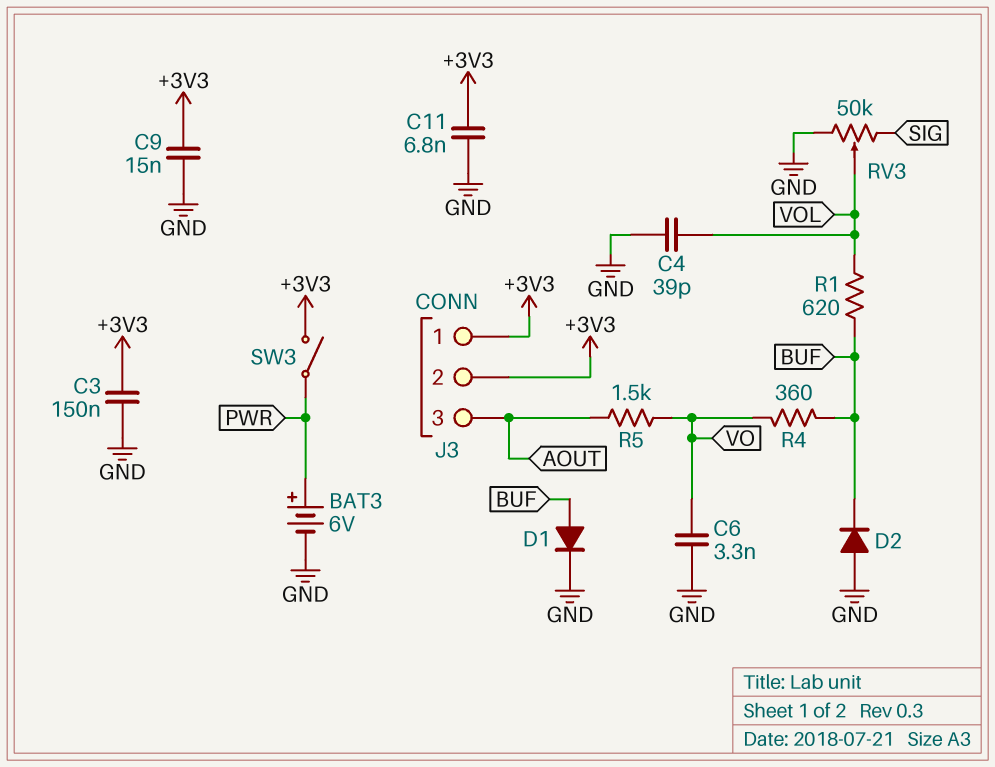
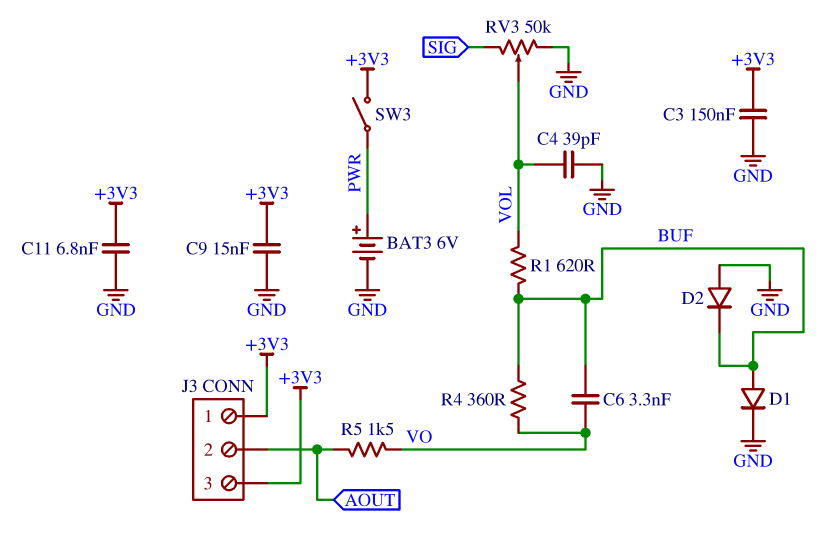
C6: 3.3nF (GND, VO) -> 3.3nF (BUF, VO)
J3 pin 2: +3V3 -> AOUT
J3 pin 3: AOUT -> +3V3

